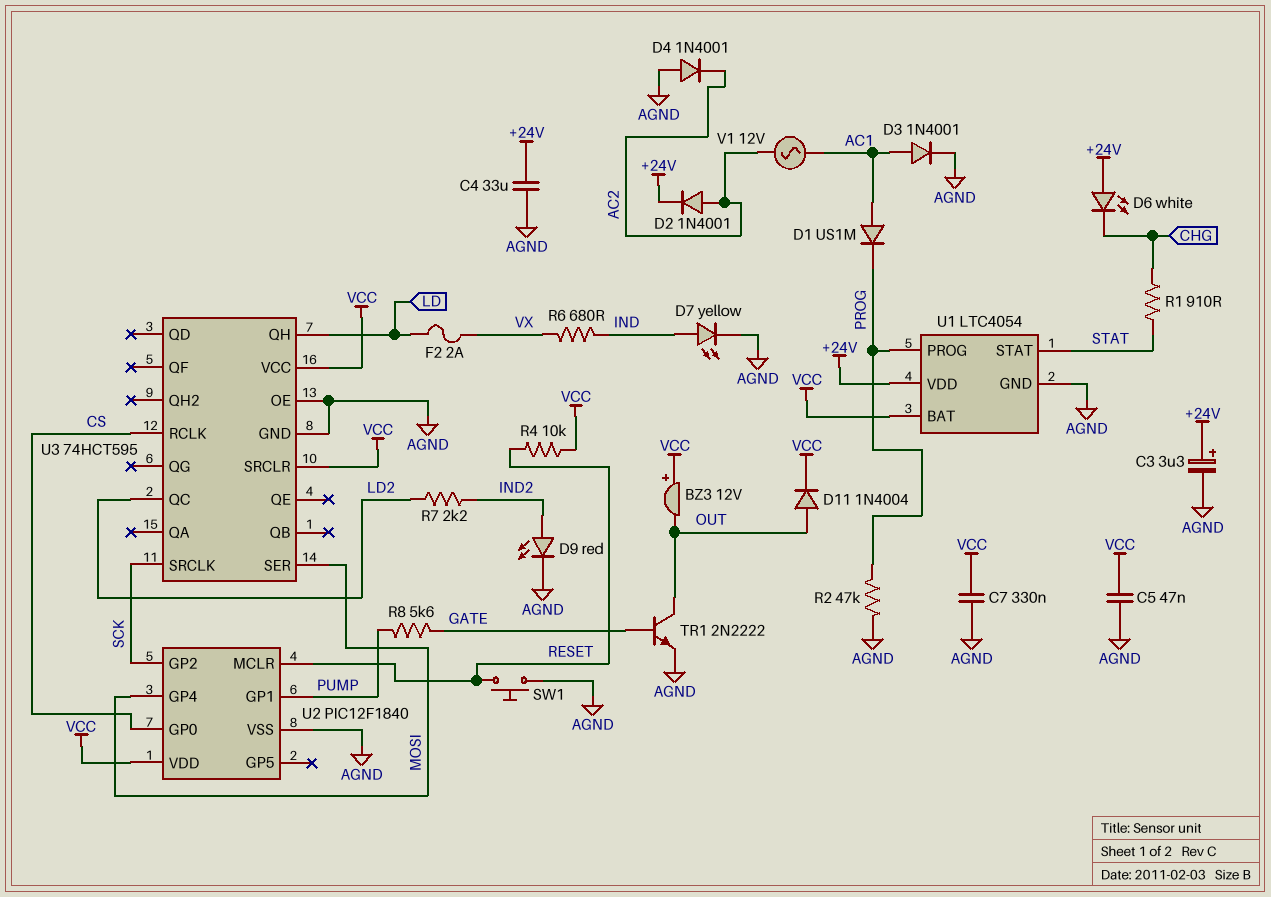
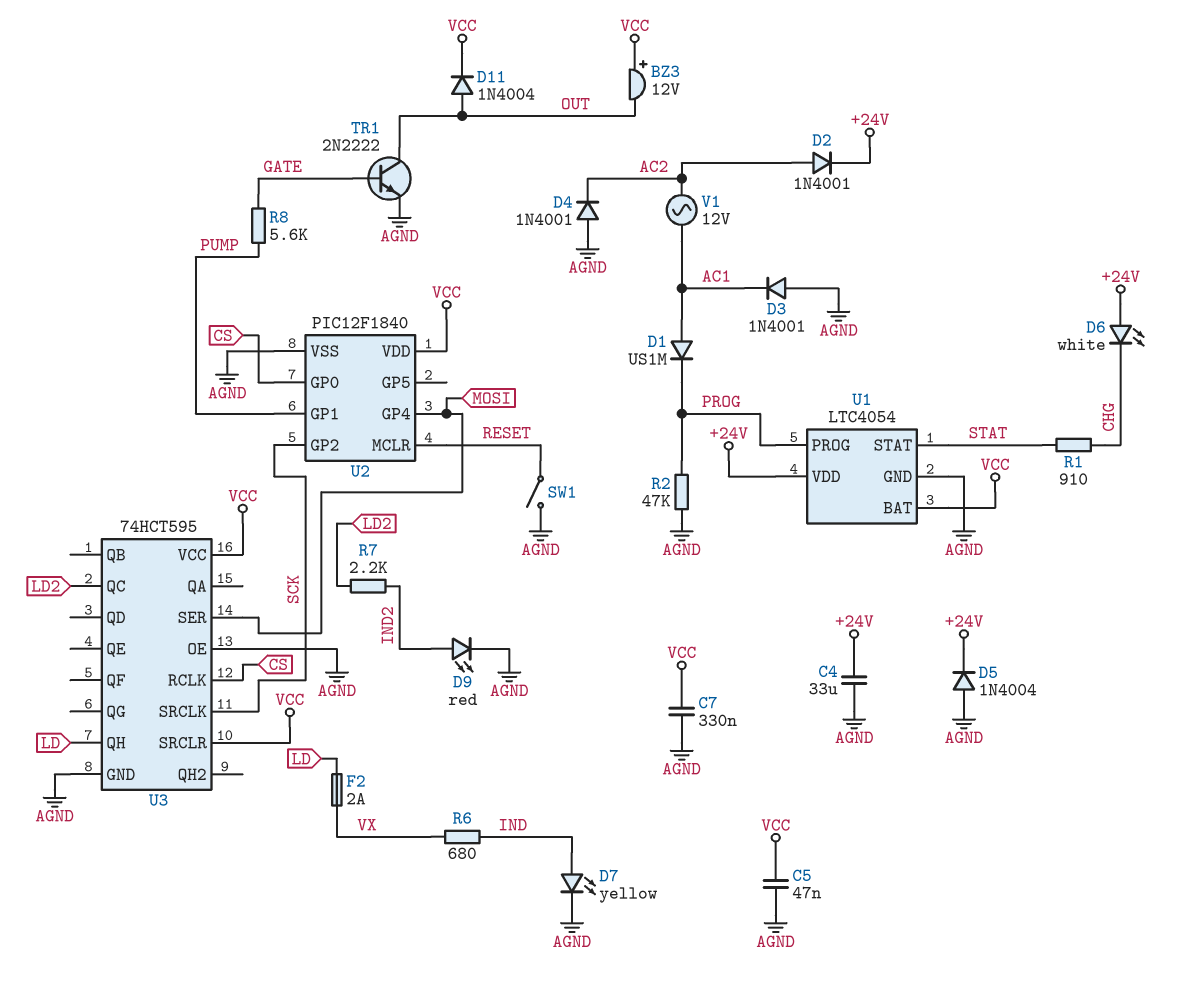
C3: 3.3uF (plus +24V, minus AGND) -> none
D3: diode 1N4001 (A AC1, K AGND) -> diode 1N4001 (A AGND, K AC1)
D5: none -> diode 1N4004 (A AGND, K +24V)
R4: 10k (RESET, VCC) -> none
SW1: button (AGND, RESET) -> switch (AGND, RESET)

